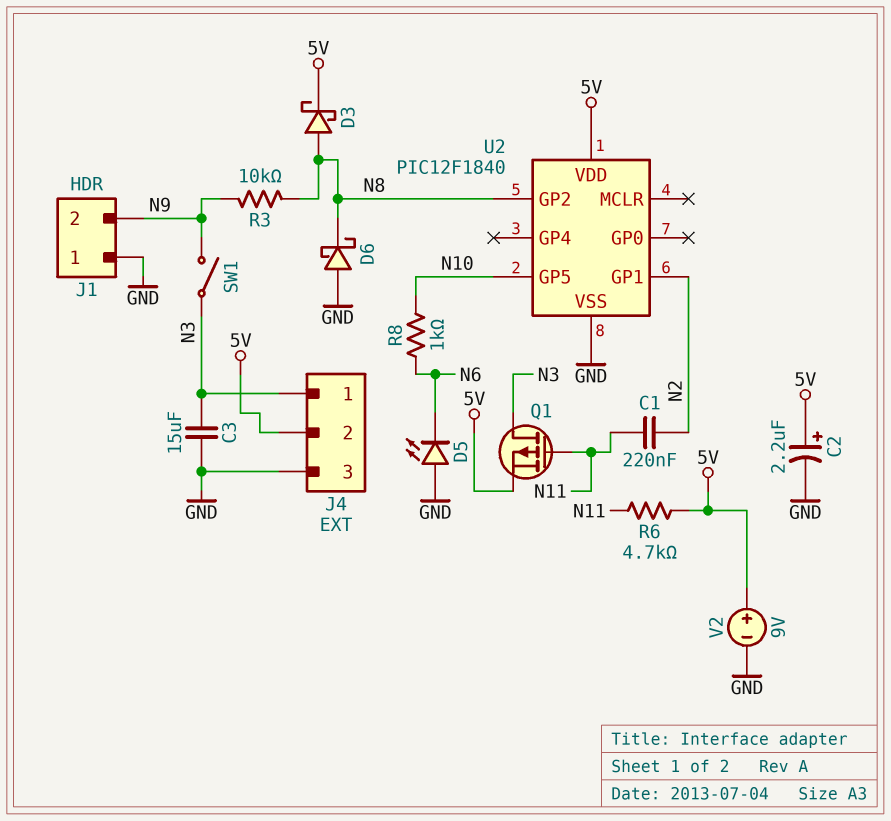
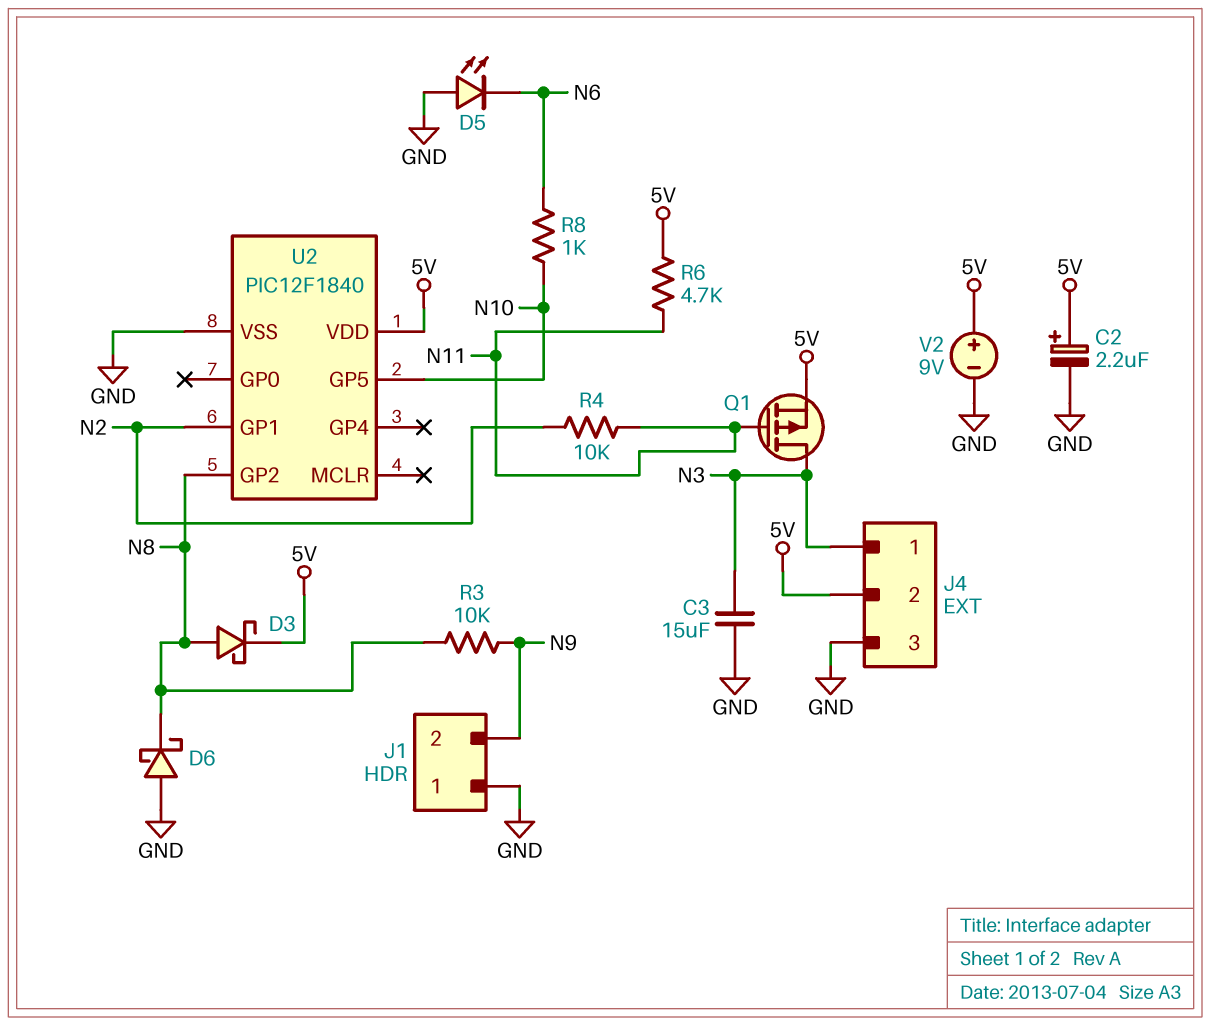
C1: 220nF (N2, N11) -> none
R4: none -> 10k (N2, N11)
SW1: switch (N3, N9) -> none

